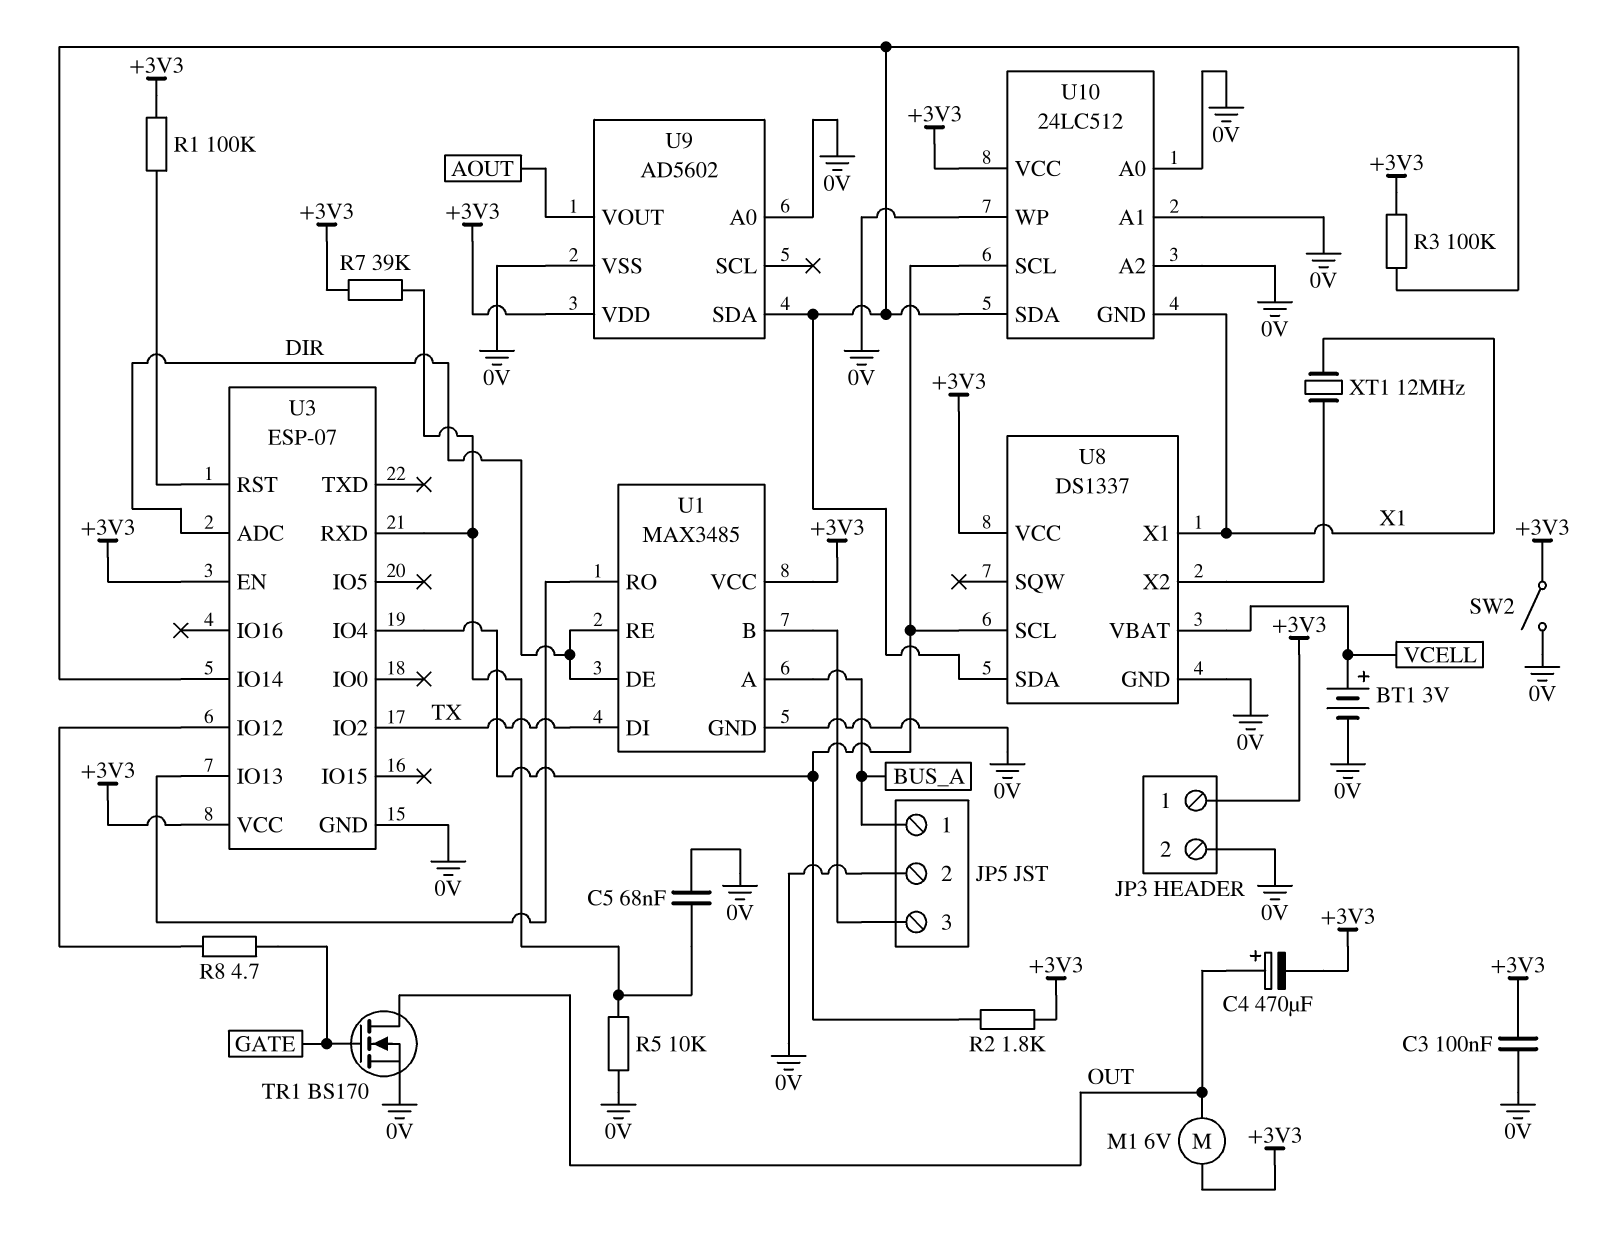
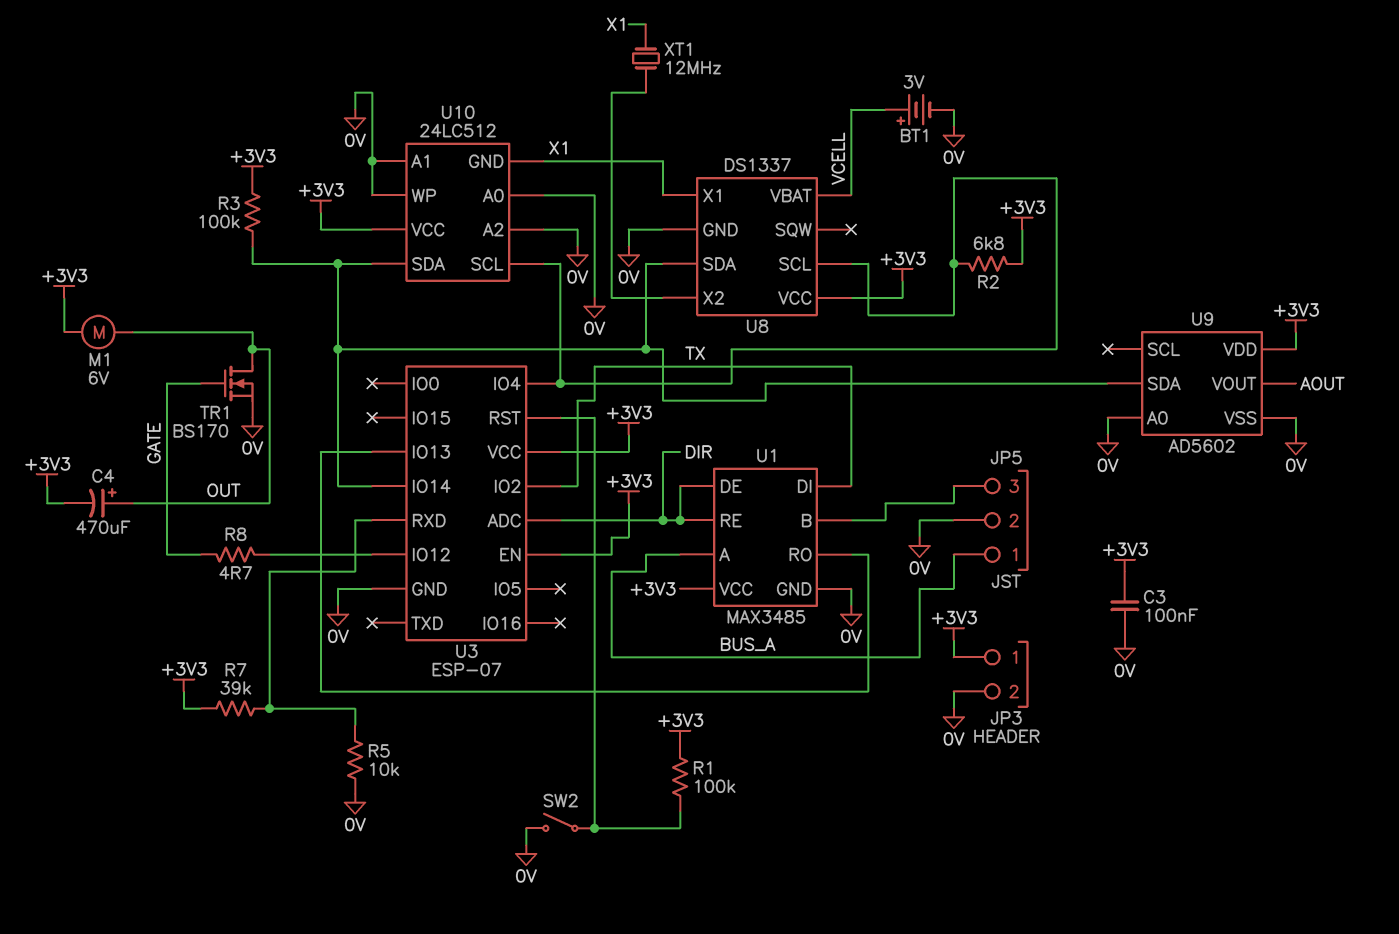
C5: 68nF (0V, U3/RXD) -> none
R2: 1.8k (+3V3, U3/IO4) -> 6.8k (+3V3, U3/IO4)
SW2: switch (+3V3, 0V) -> switch (0V, U3/RST)

